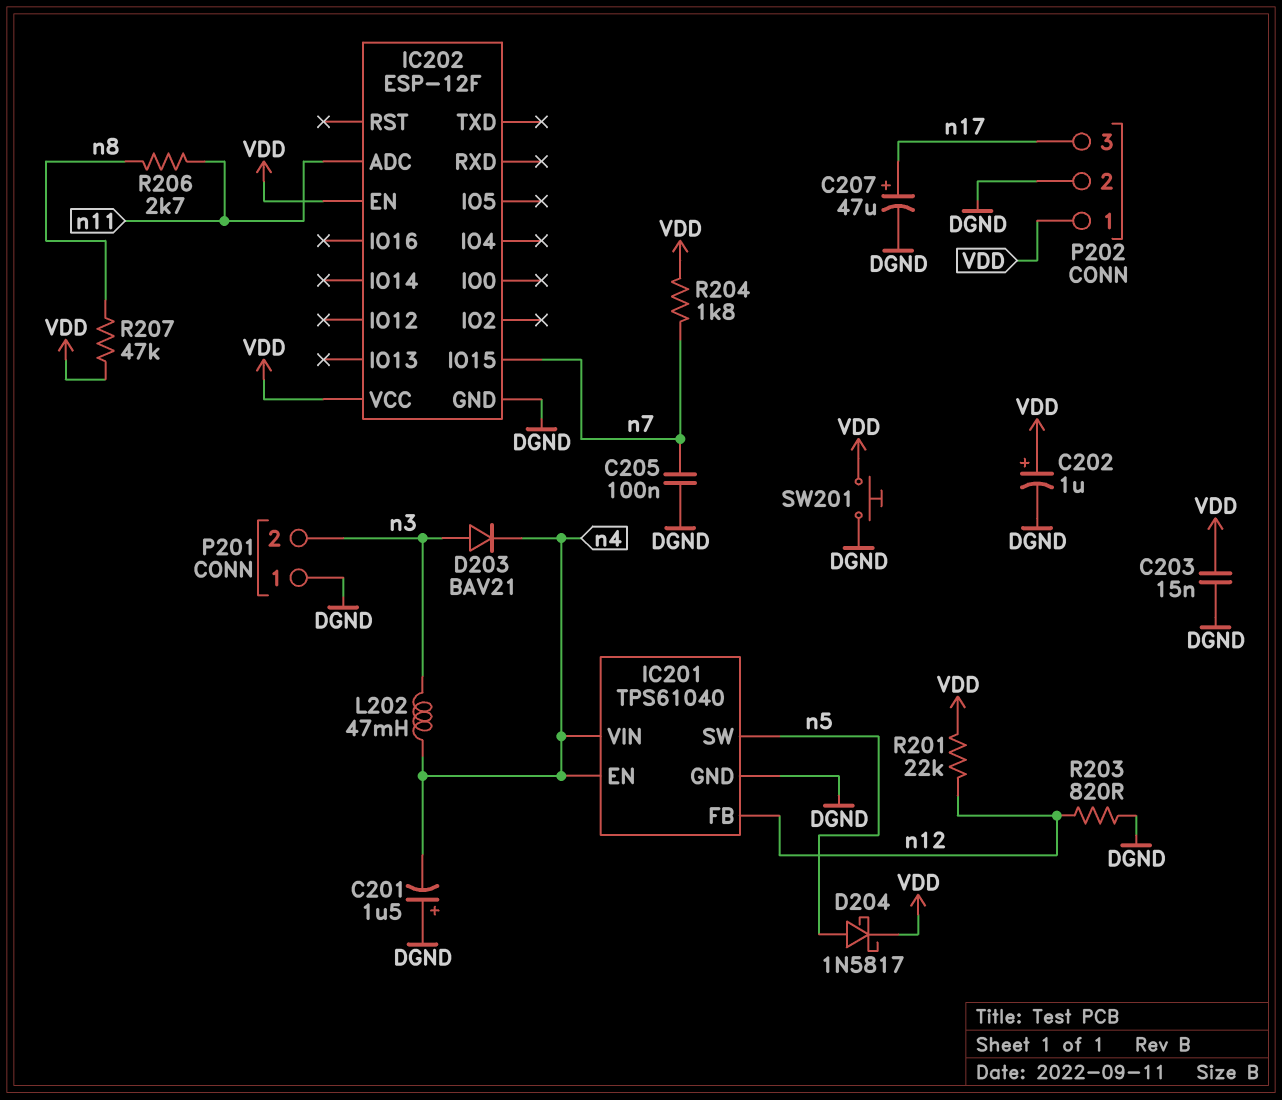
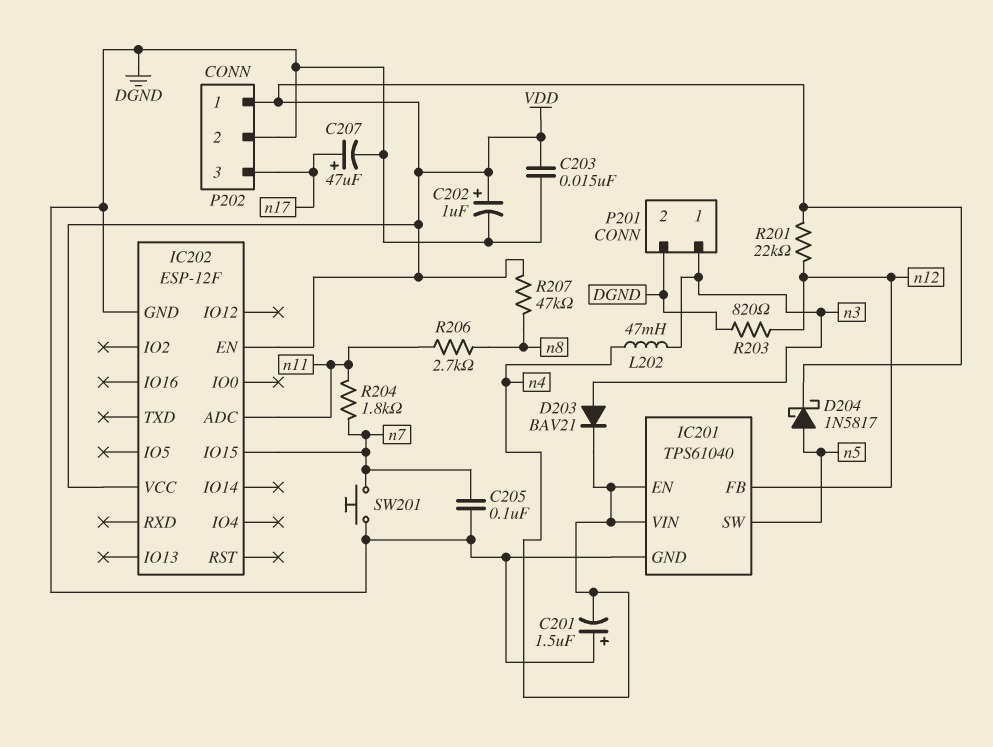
P201 pin 1: DGND -> n3
P201 pin 2: n3 -> DGND
R204: 1.8k (VDD, n7) -> 1.8k (n7, n11)
SW201: button (DGND, VDD) -> button (DGND, n7)

